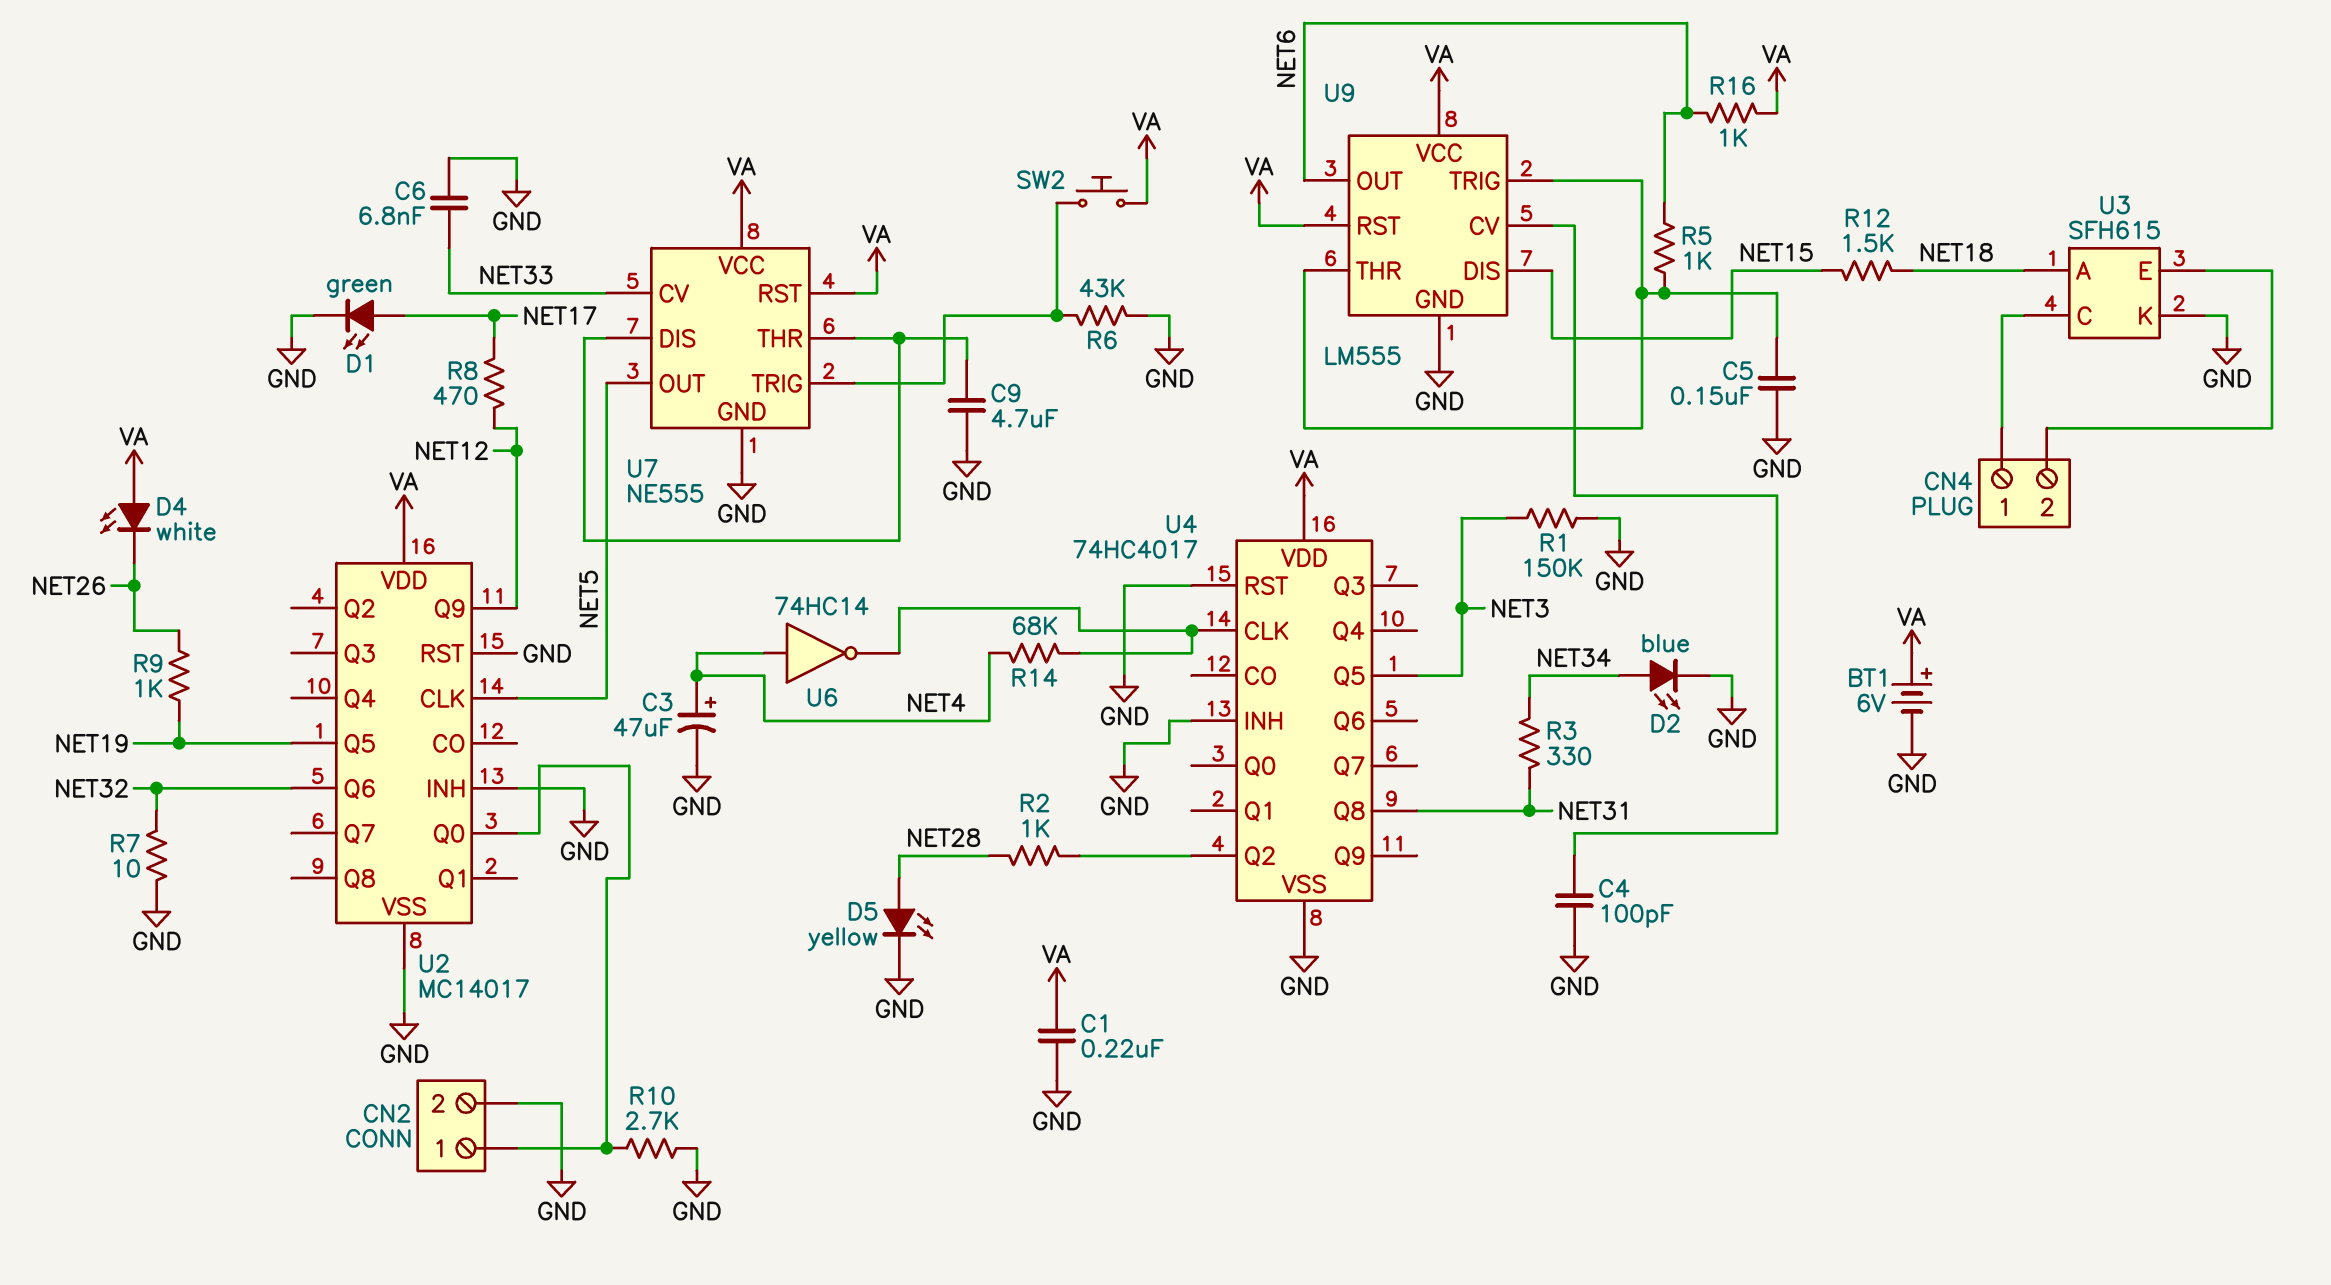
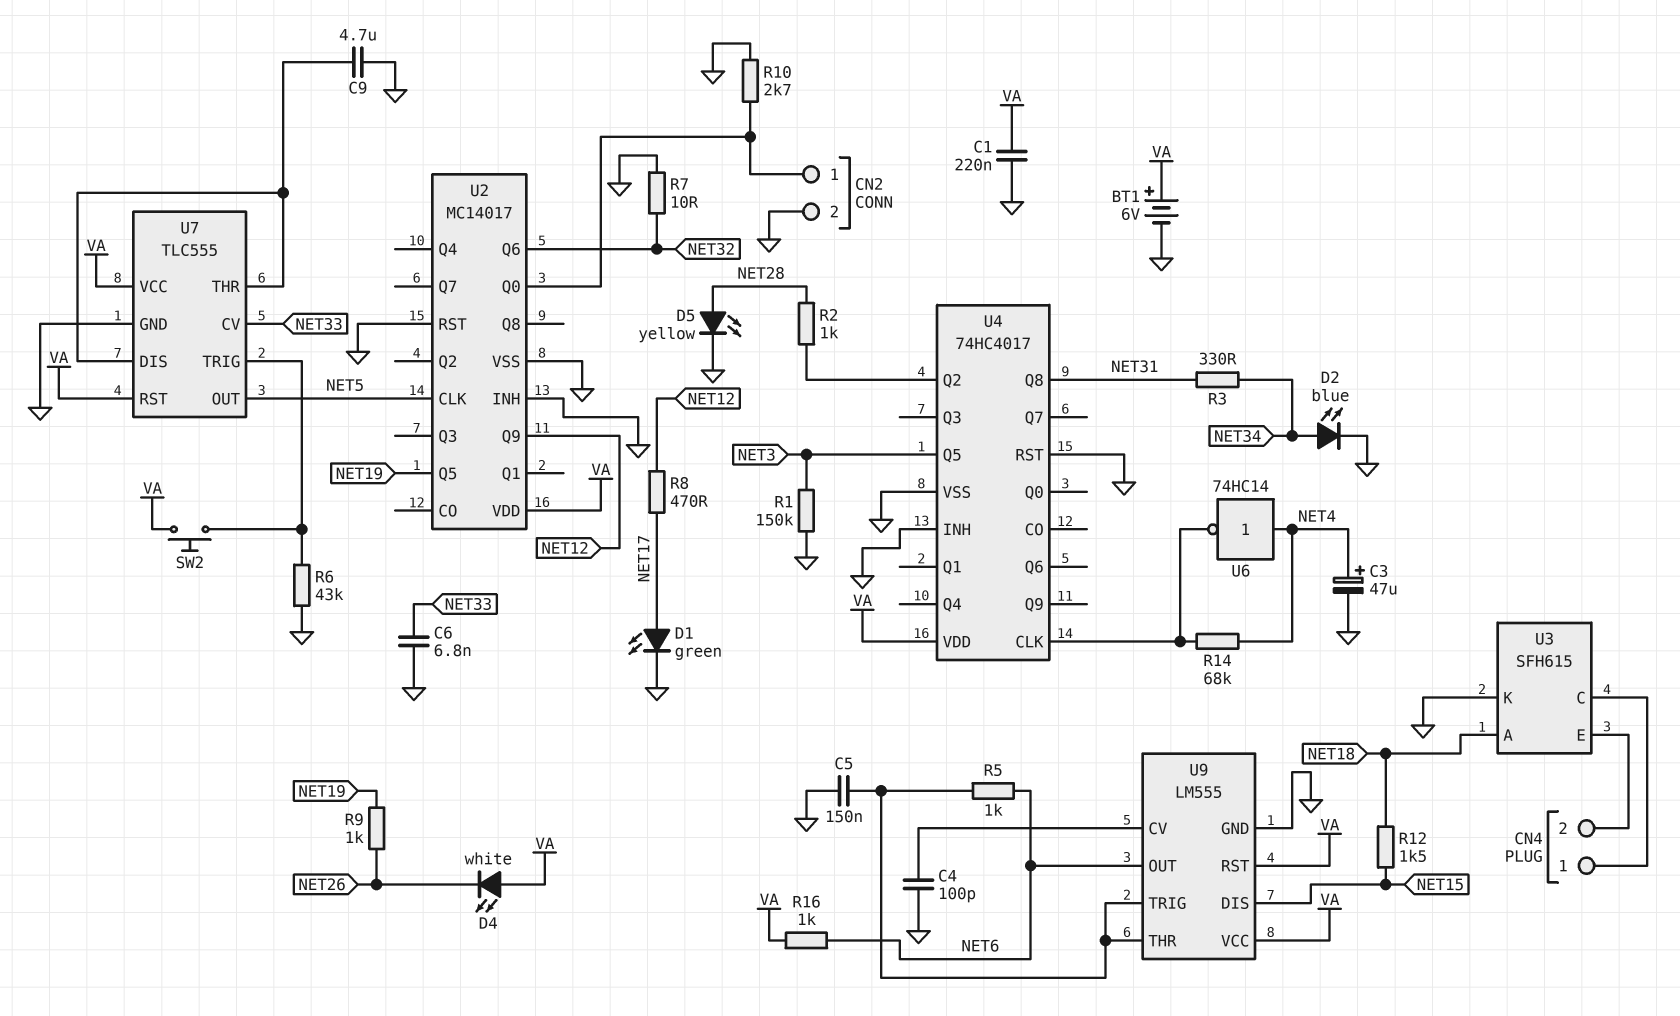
U7: NE555 -> TLC555

